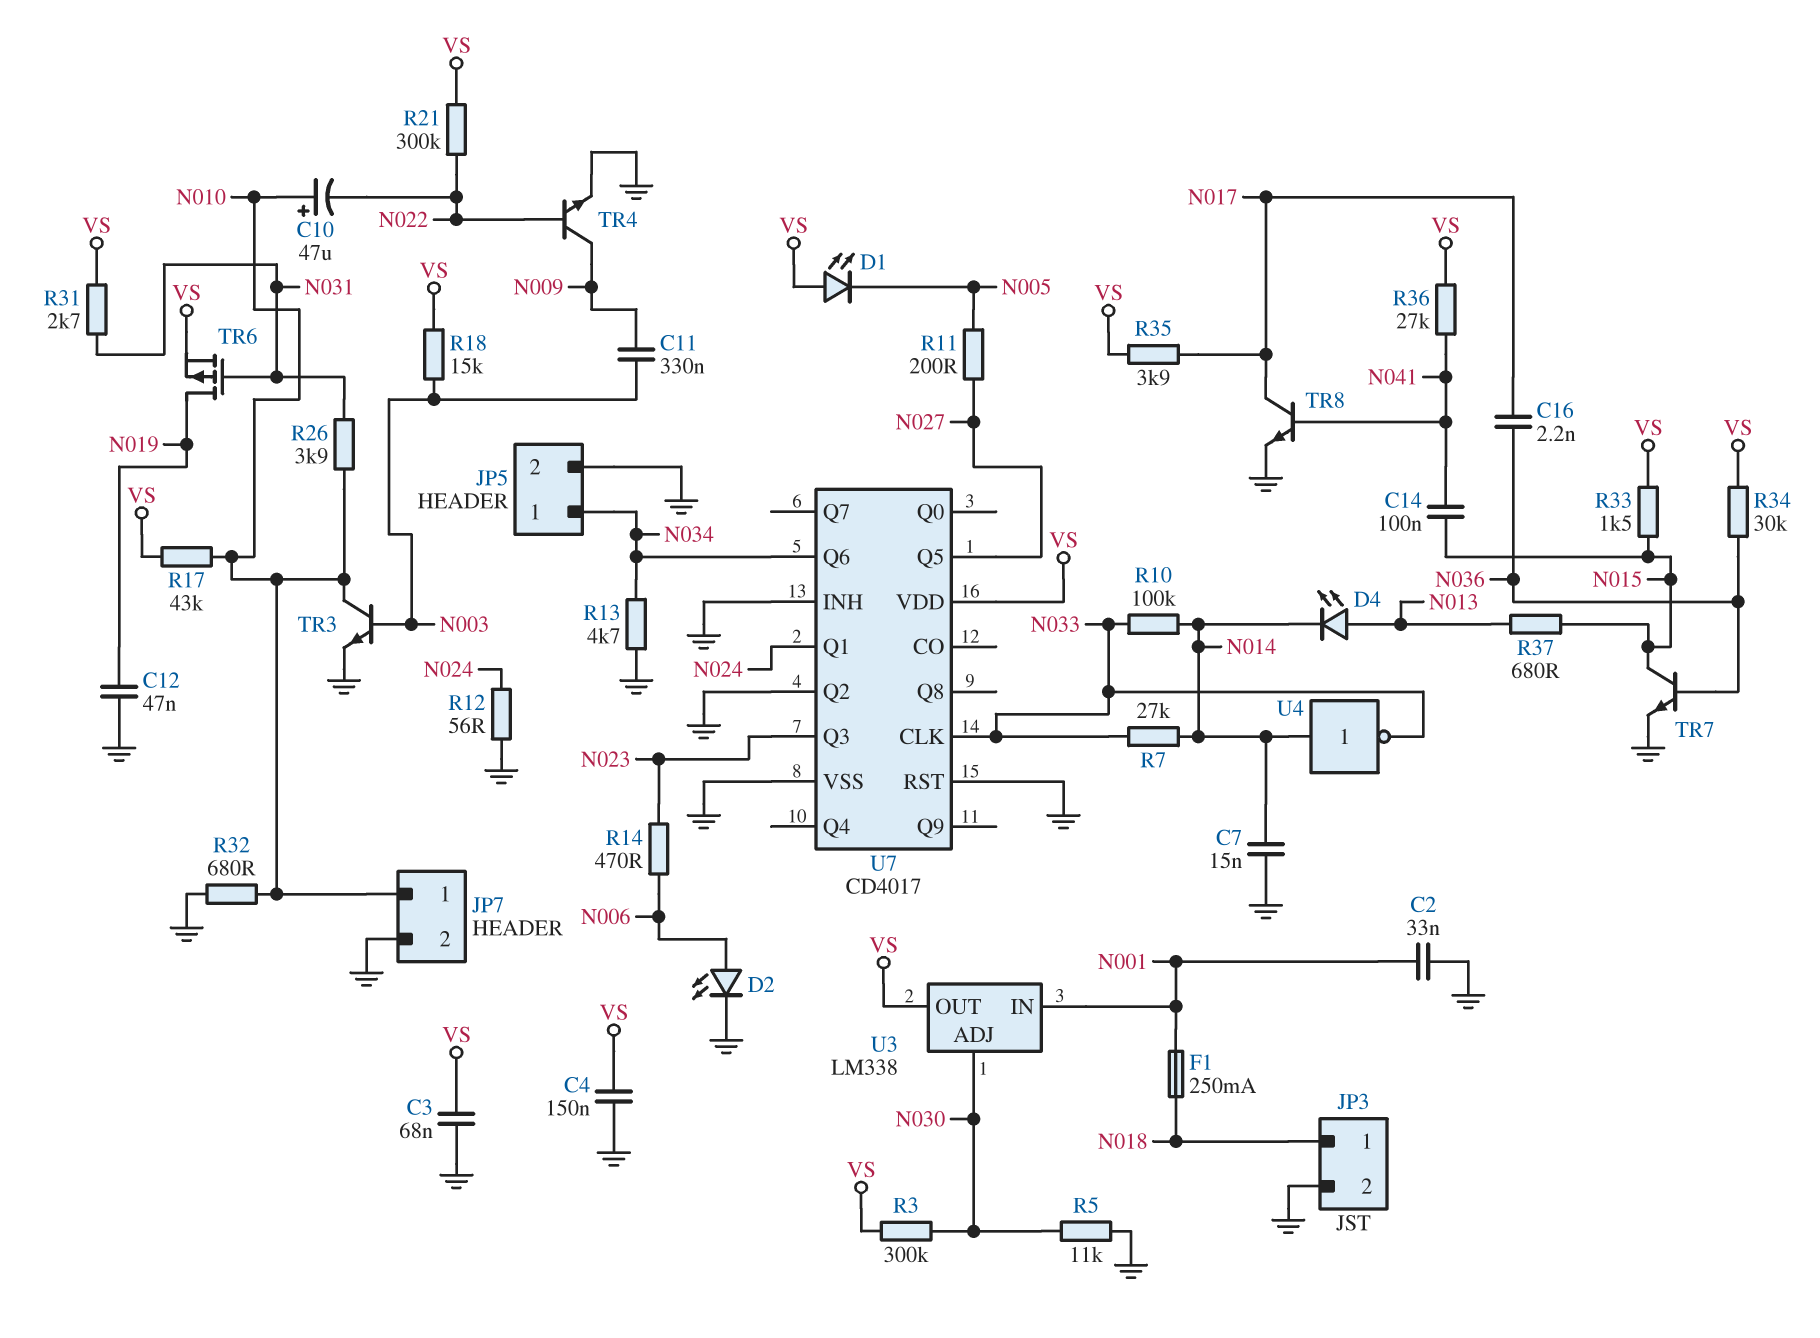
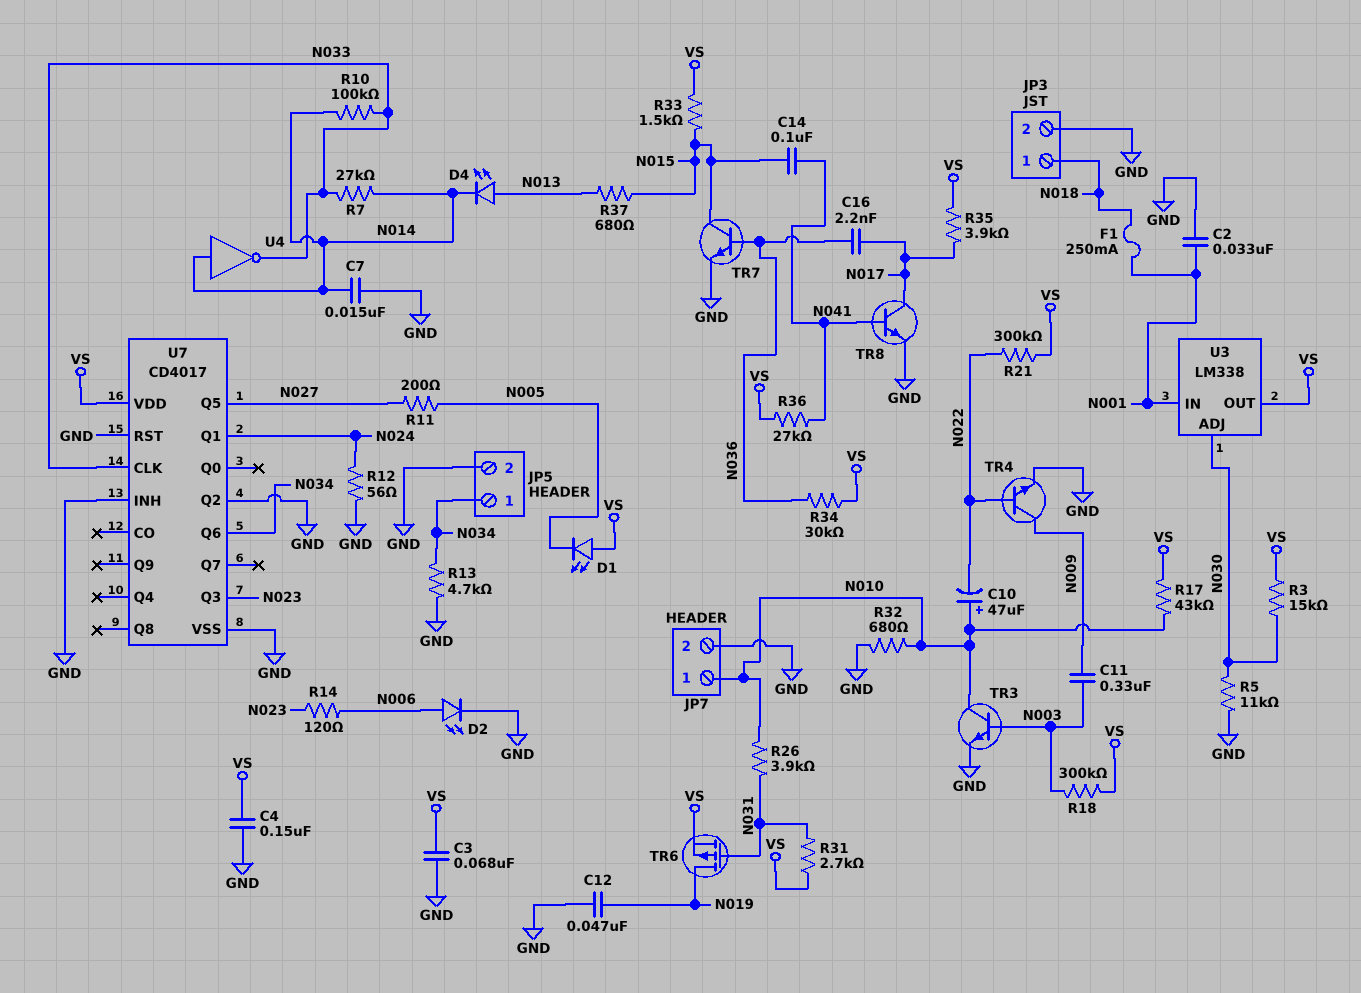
R3: 300k (N030, VS) -> 15k (N030, VS)
R14: 470 (N006, N023) -> 120 (N006, N023)
R18: 15k (N003, VS) -> 300k (N003, VS)

